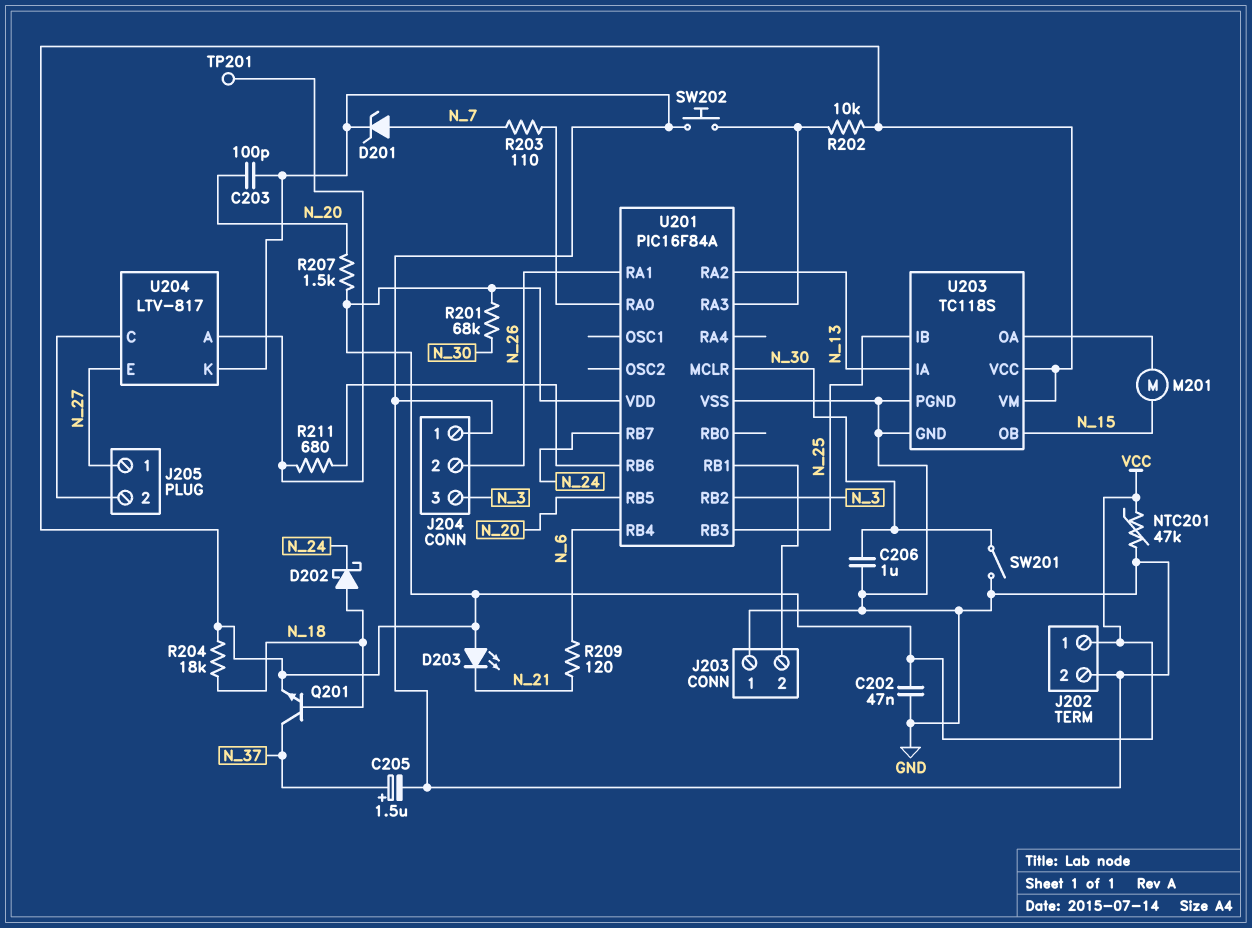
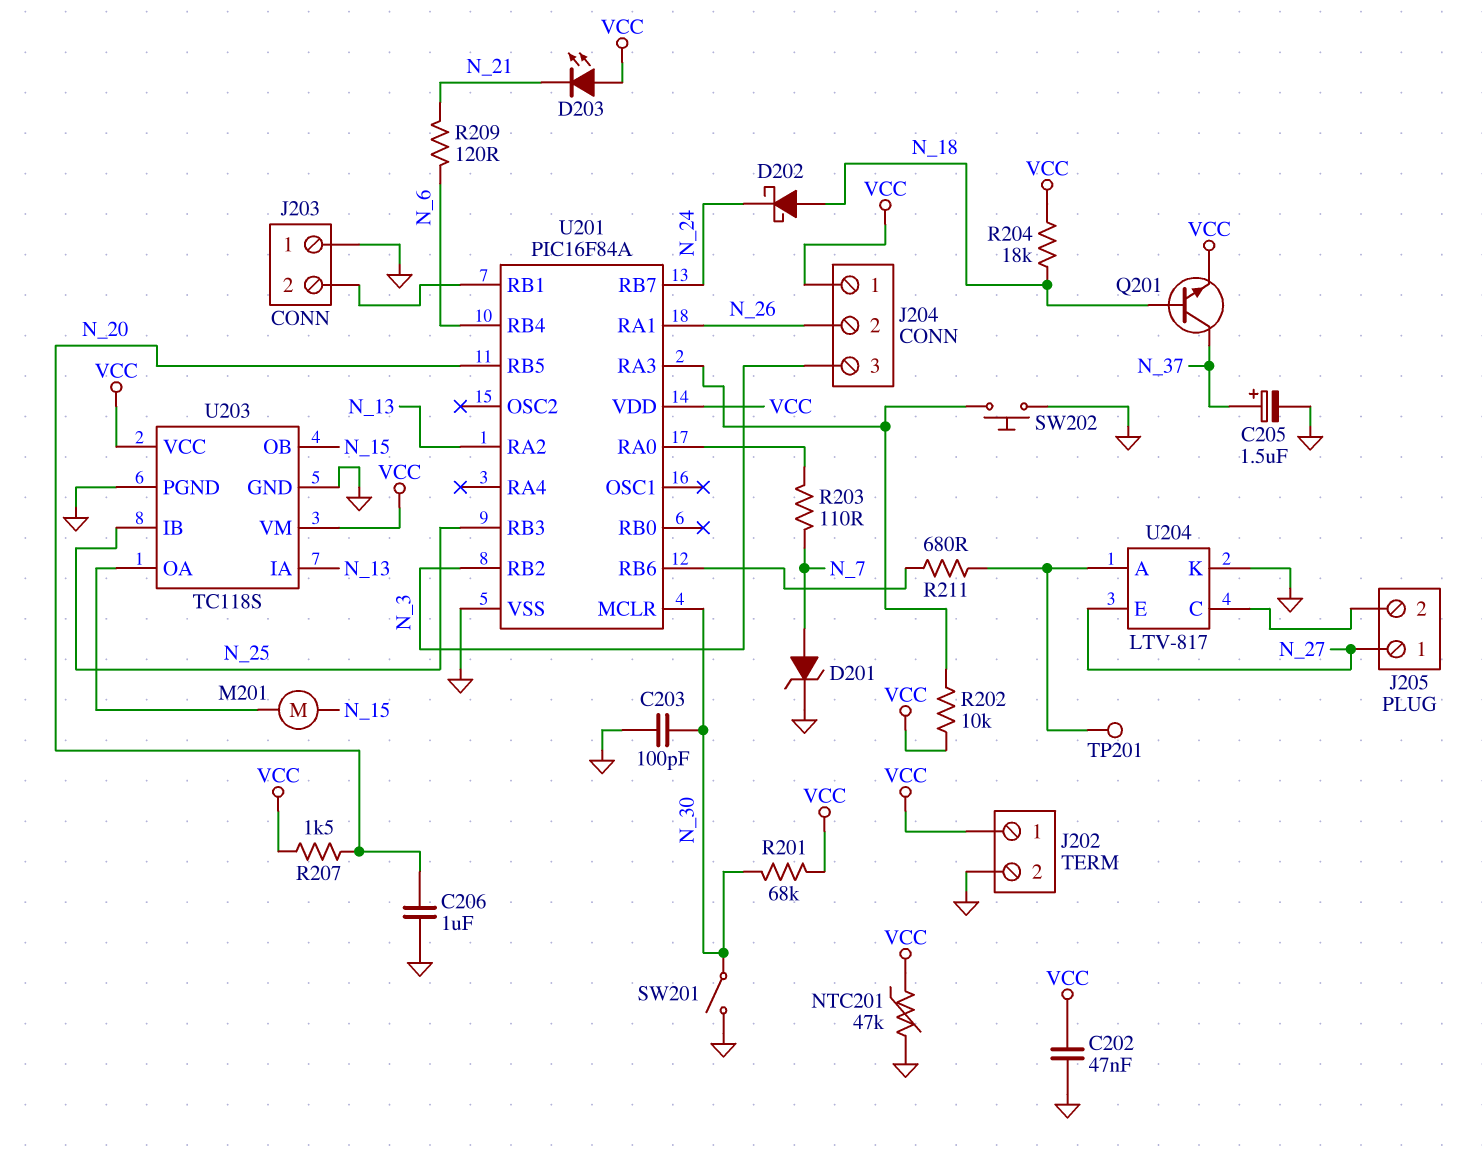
C203: 100pF (GND, N_20) -> 100pF (GND, N_30)
C206: 1uF (GND, N_30) -> 1uF (GND, N_20)
J204 pin 1: GND -> VCC

